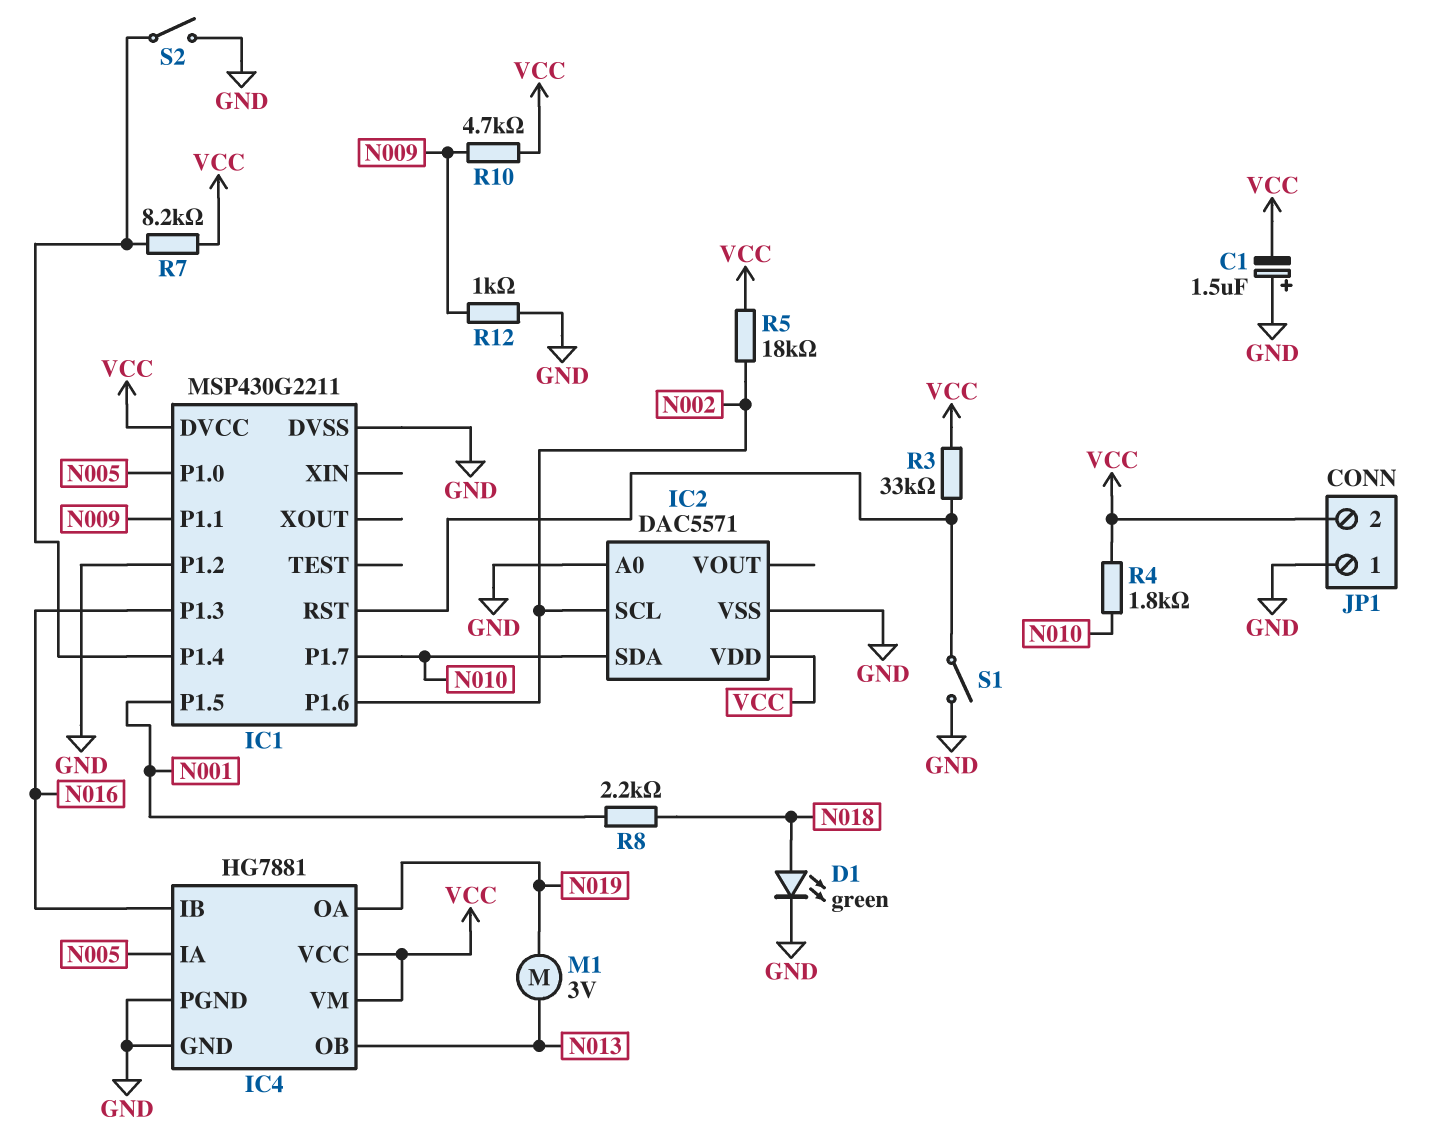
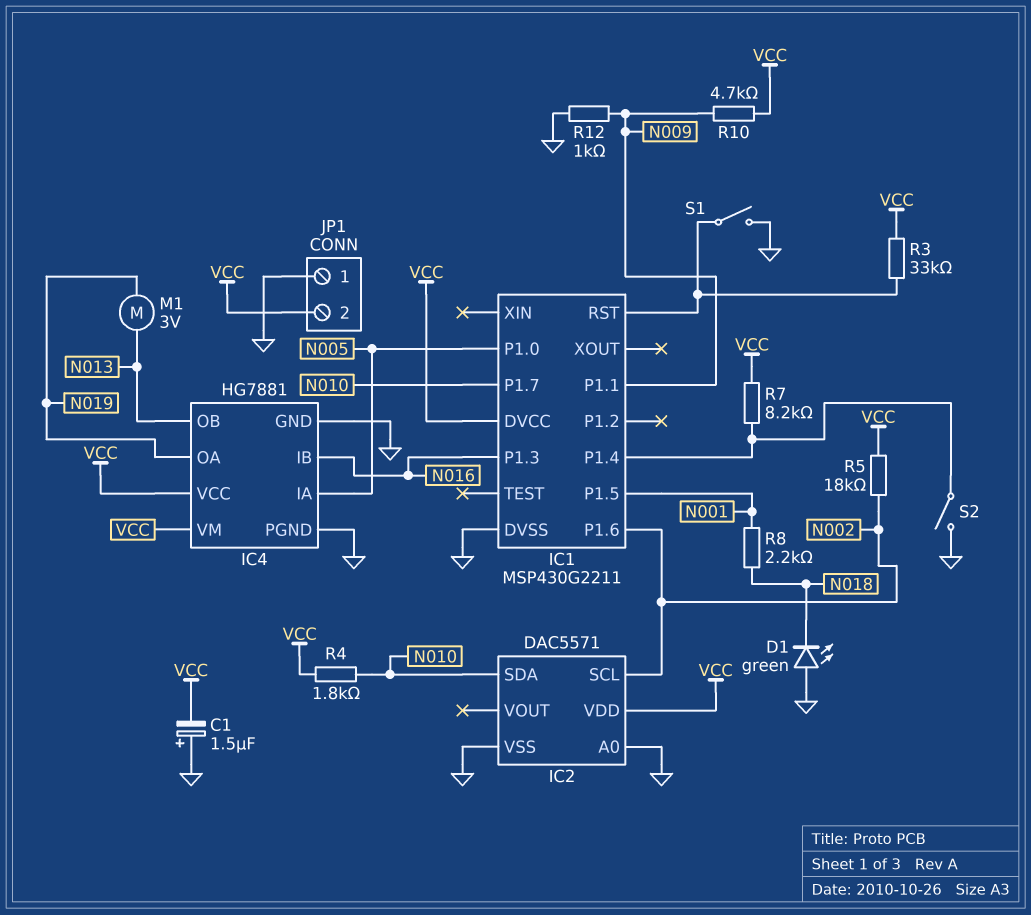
D1: LED green (A N018, K GND) -> LED green (A GND, K N018)
IC1 pin P1.2: GND -> none

